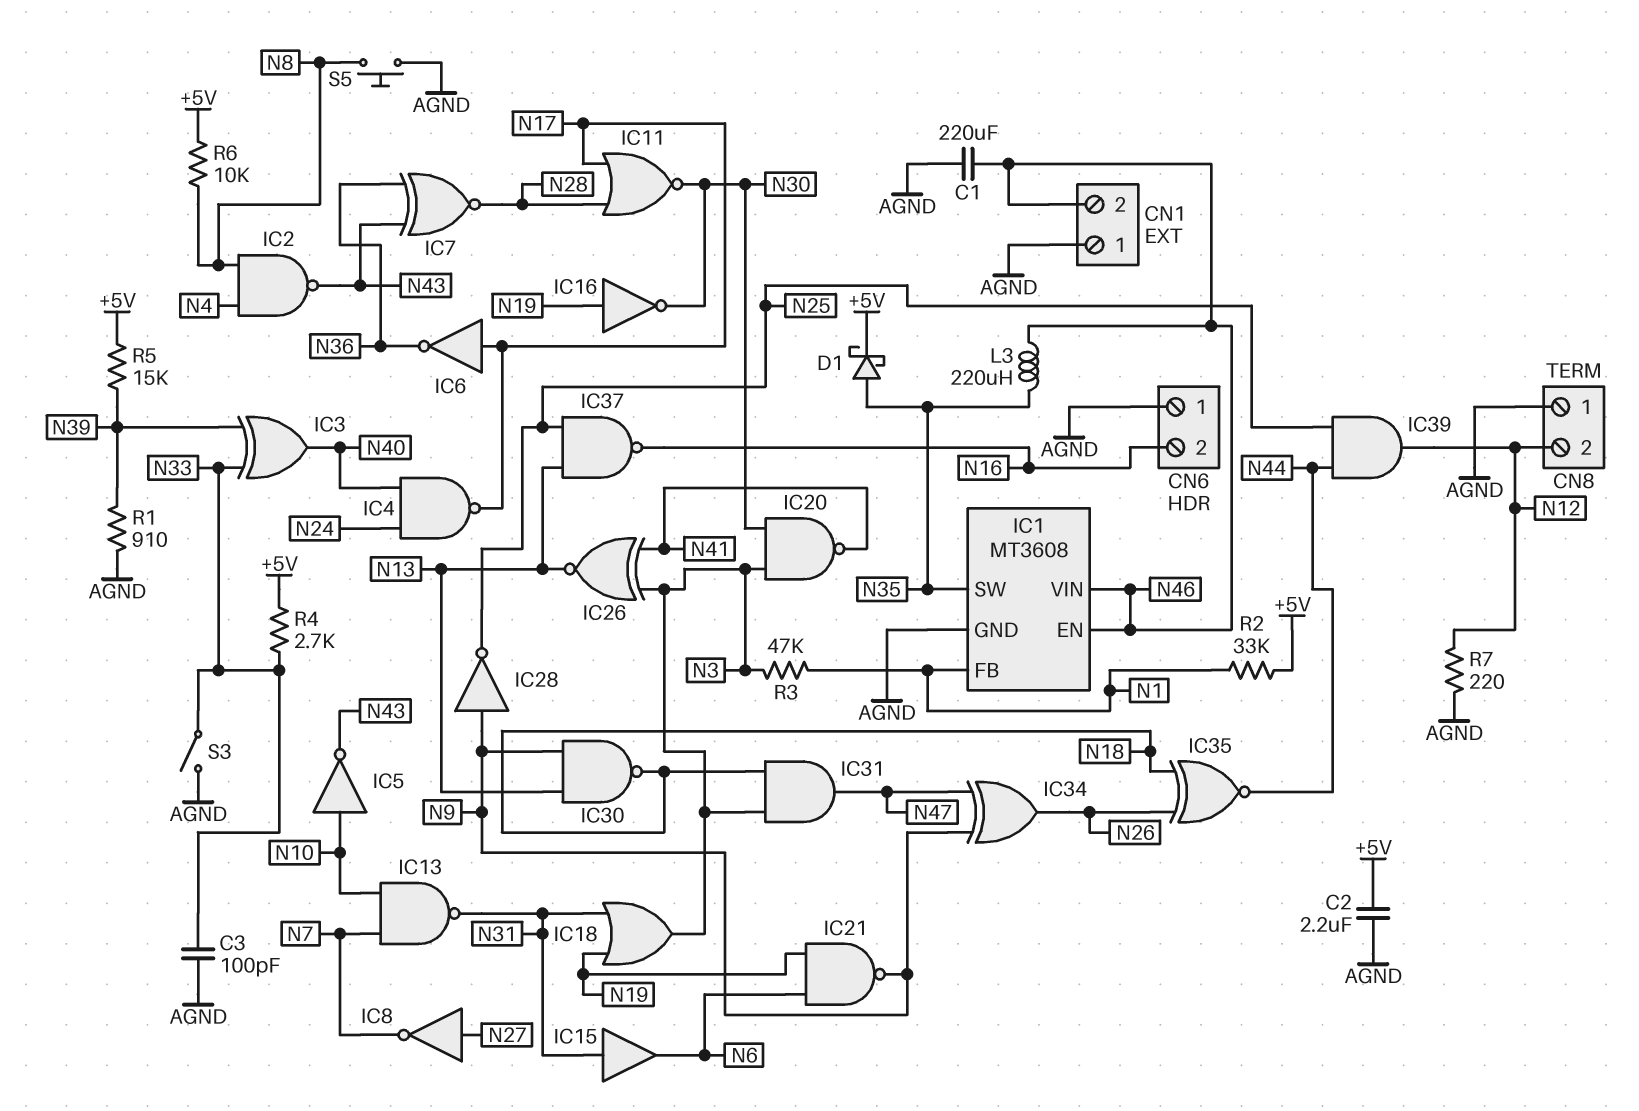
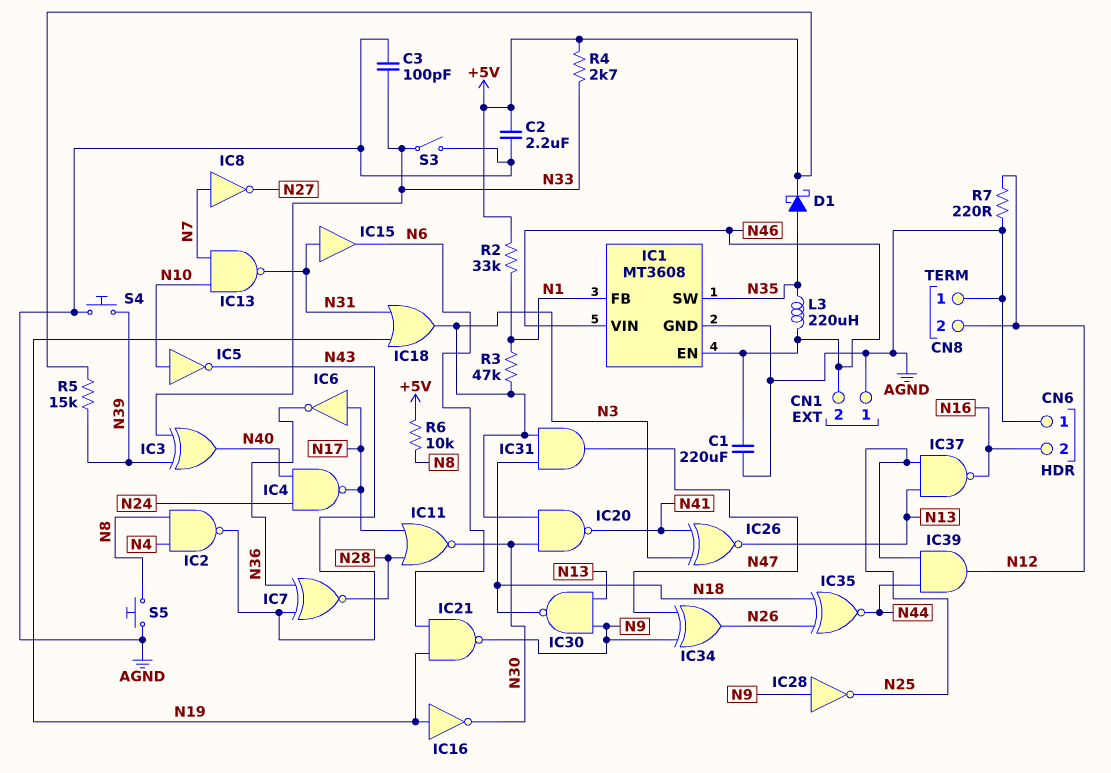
IC8: NOT (in N27, out N7) -> NOT (in N7, out N27)
R1: 910 (AGND, N39) -> none
S4: none -> button (AGND, N39)

